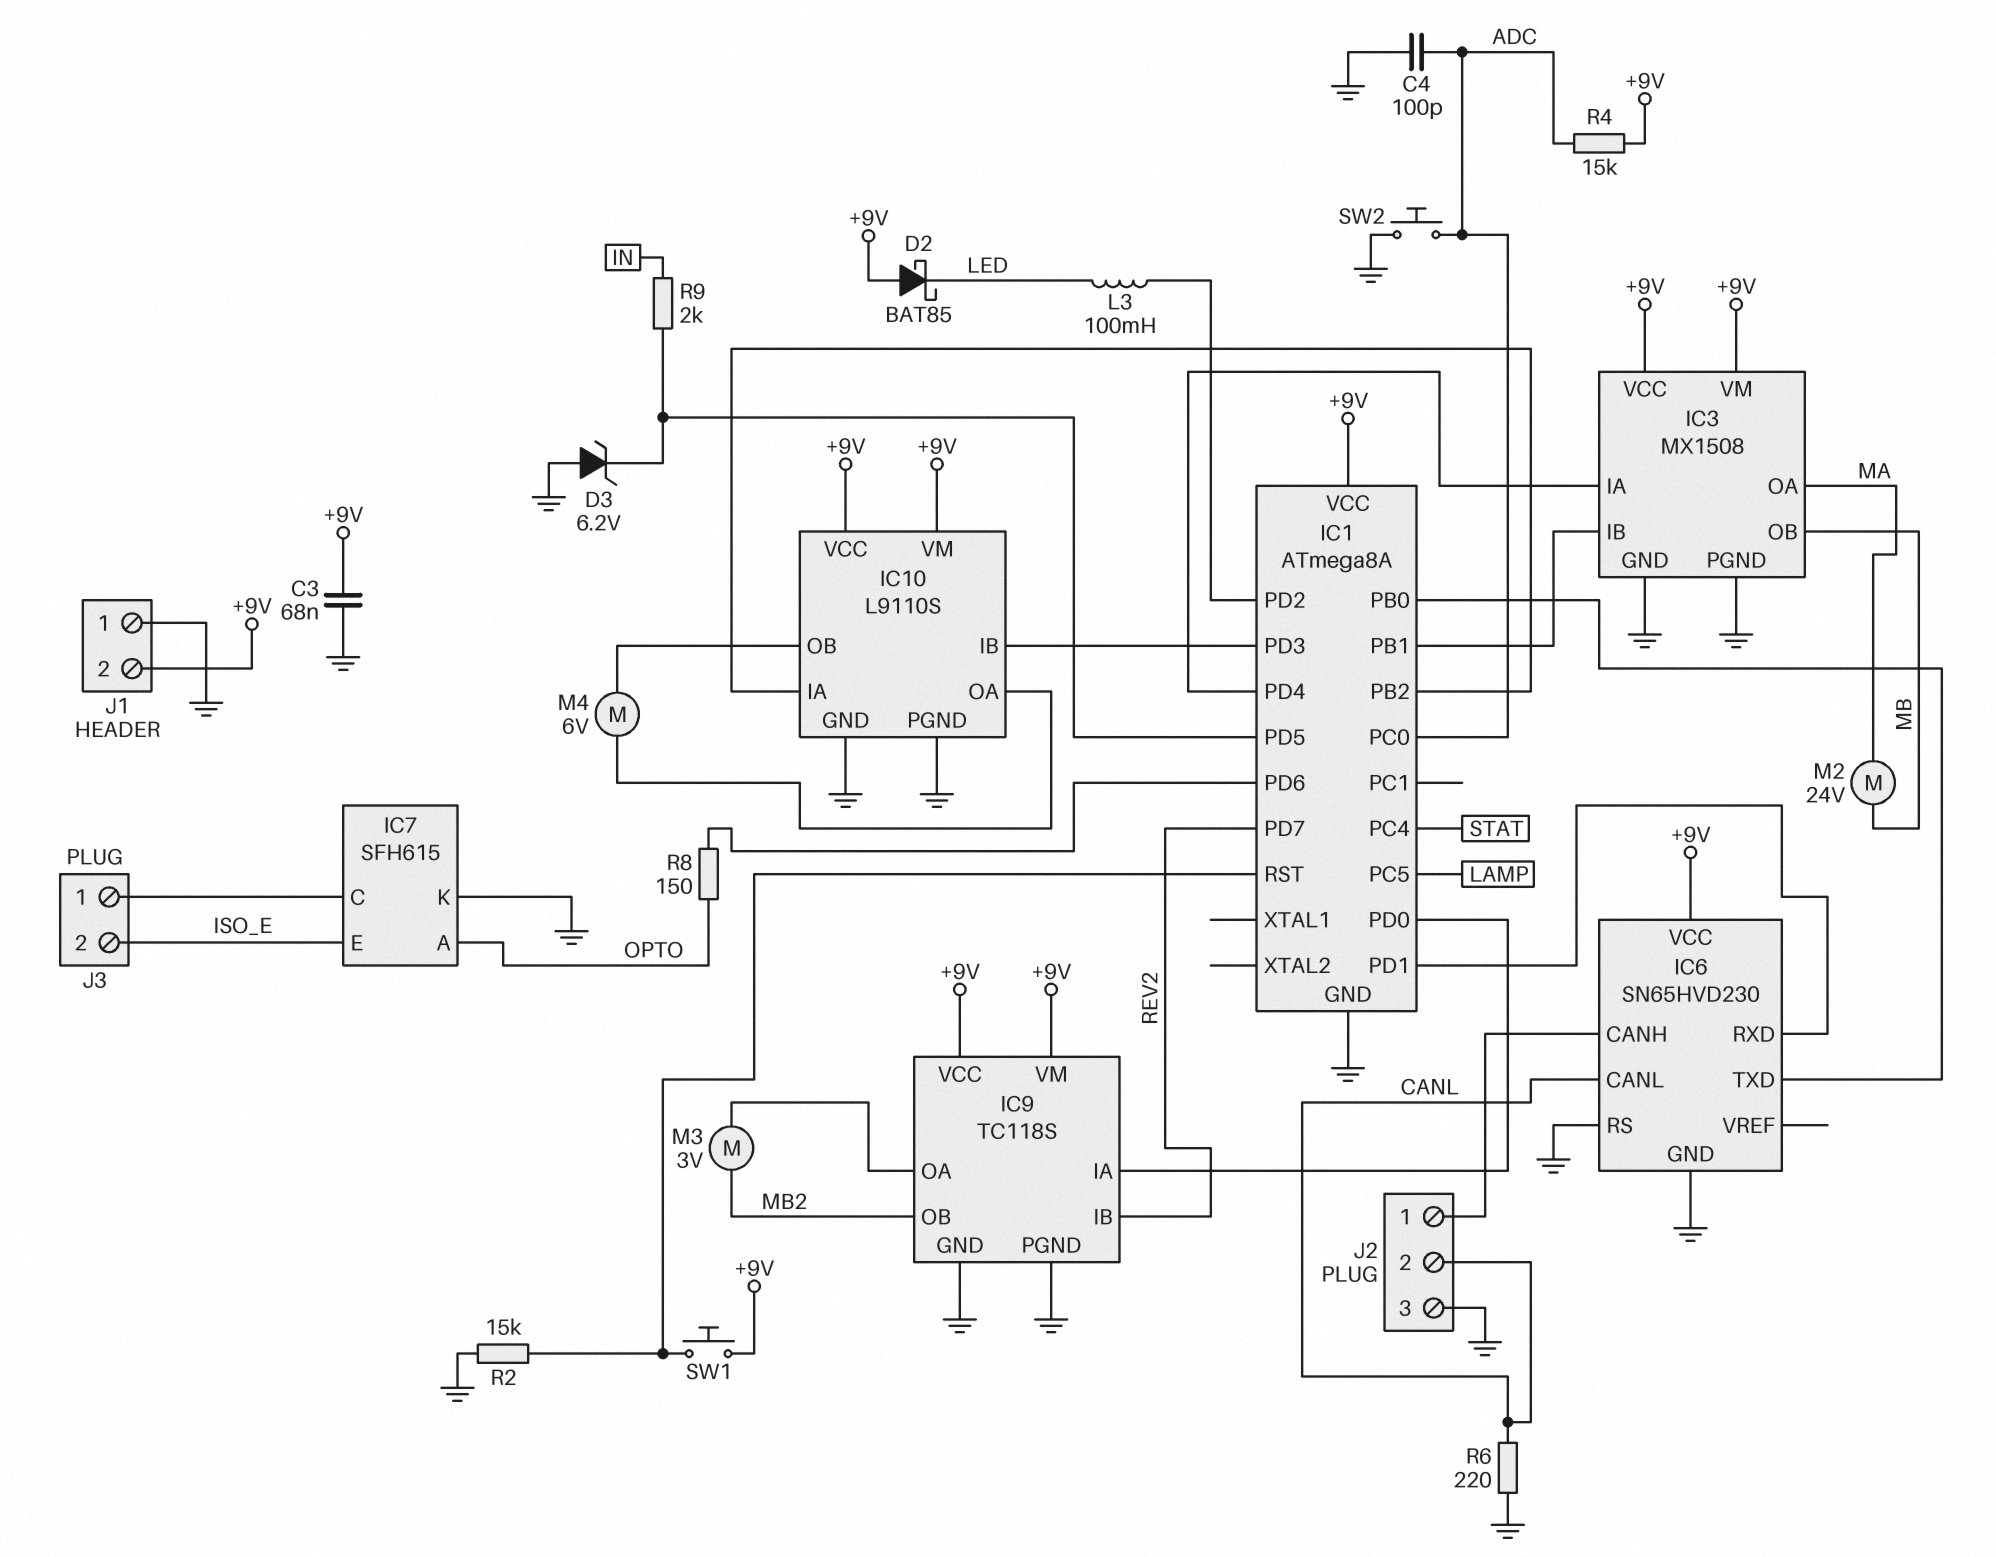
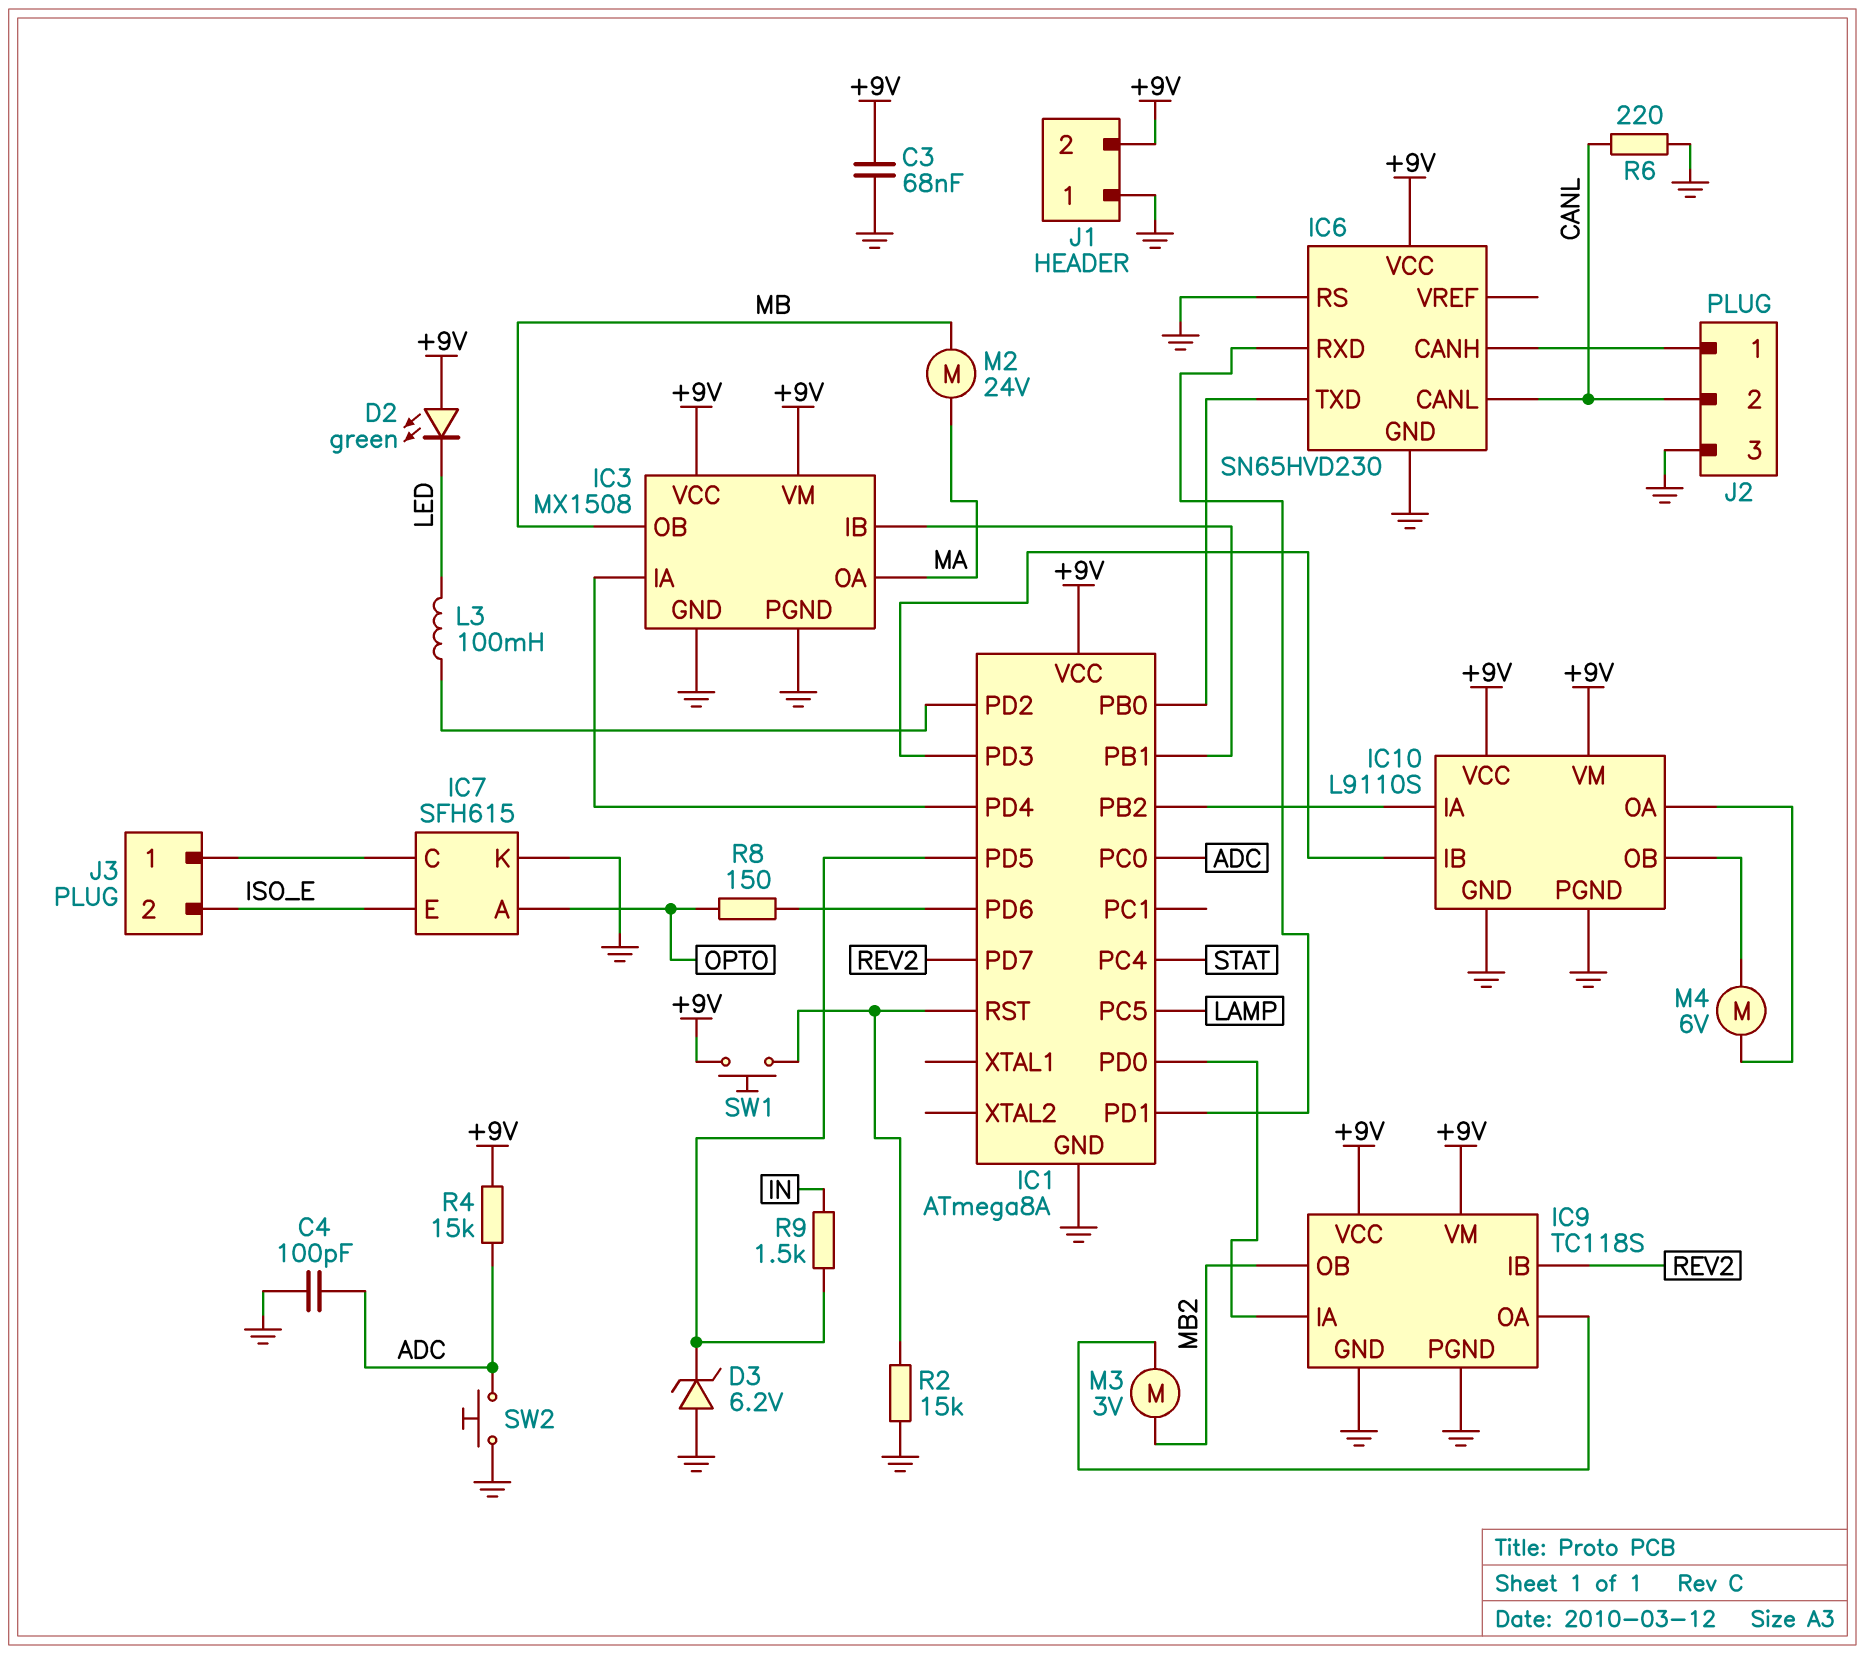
D2: schottky BAT85 (A +9V, K LED) -> LED green (A +9V, K LED)
R9: 2k (IC1/PD5, IN) -> 1.5k (IC1/PD5, IN)

